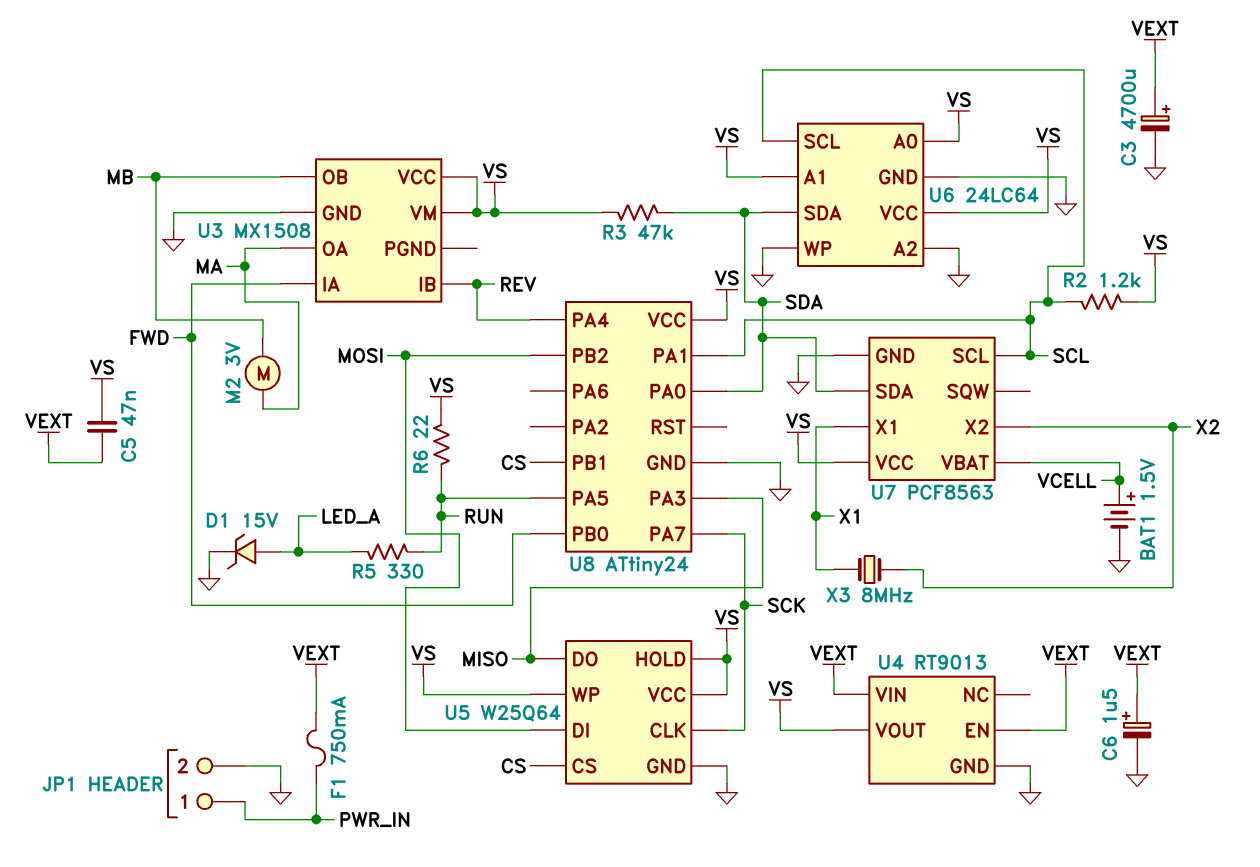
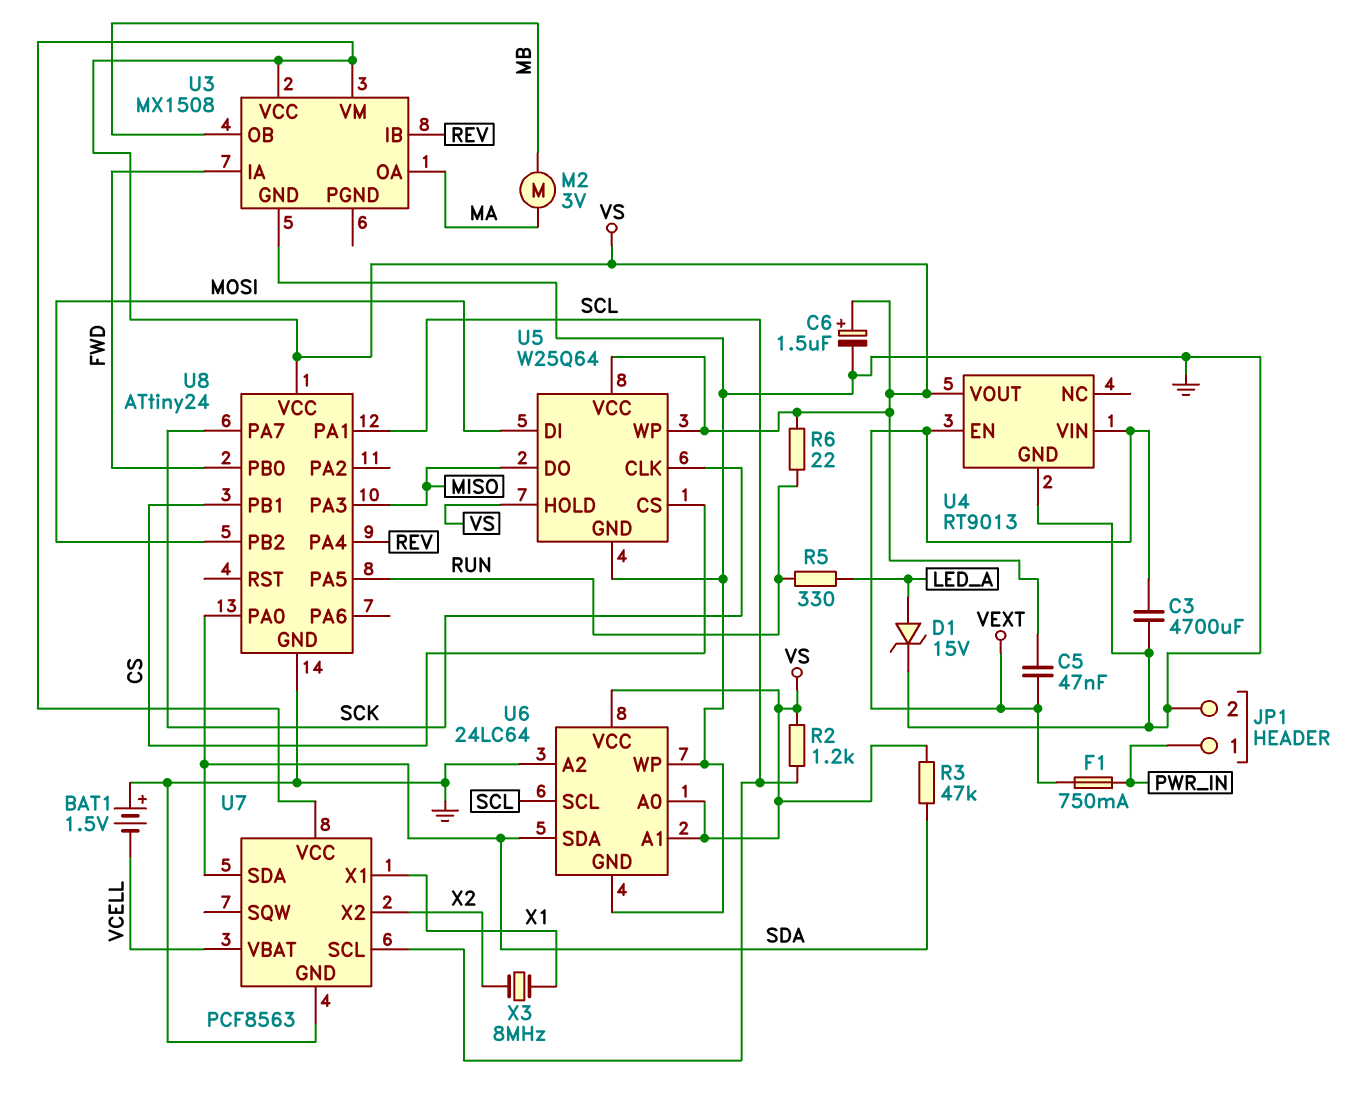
BAT1: 1.5V (plus VCELL, minus GND) -> 1.5V (plus GND, minus VCELL)
C3: 4700uF (plus VEXT, minus GND) -> 4700uF (GND, VEXT)
C6: 1.5uF (plus VEXT, minus GND) -> 1.5uF (plus VS, minus GND)

